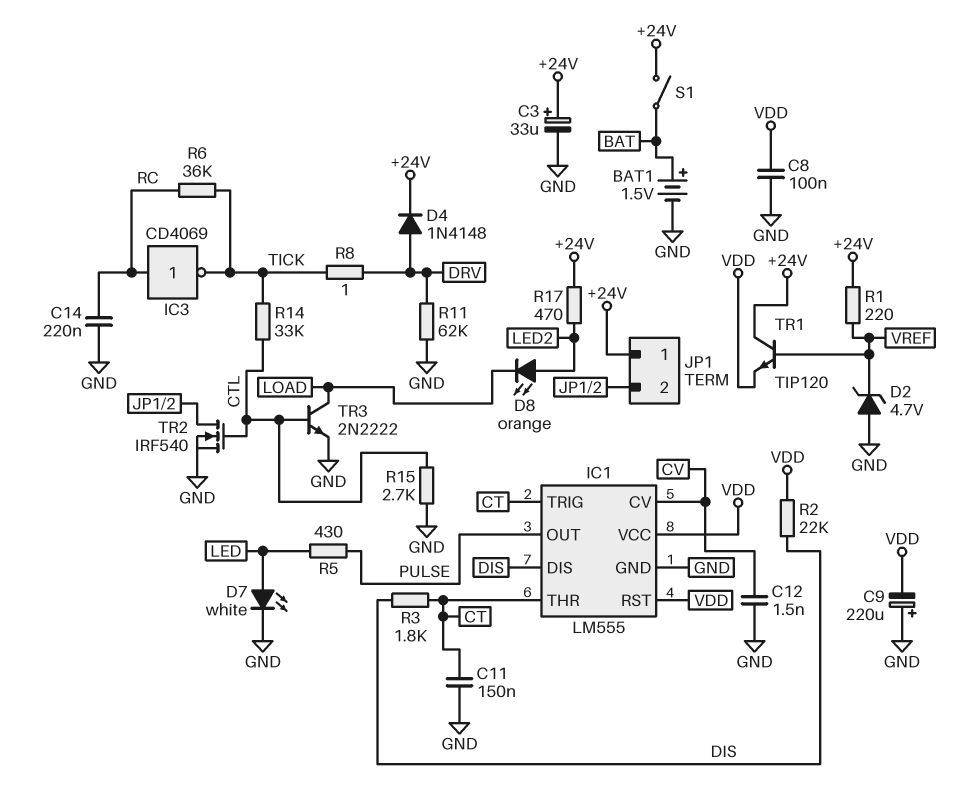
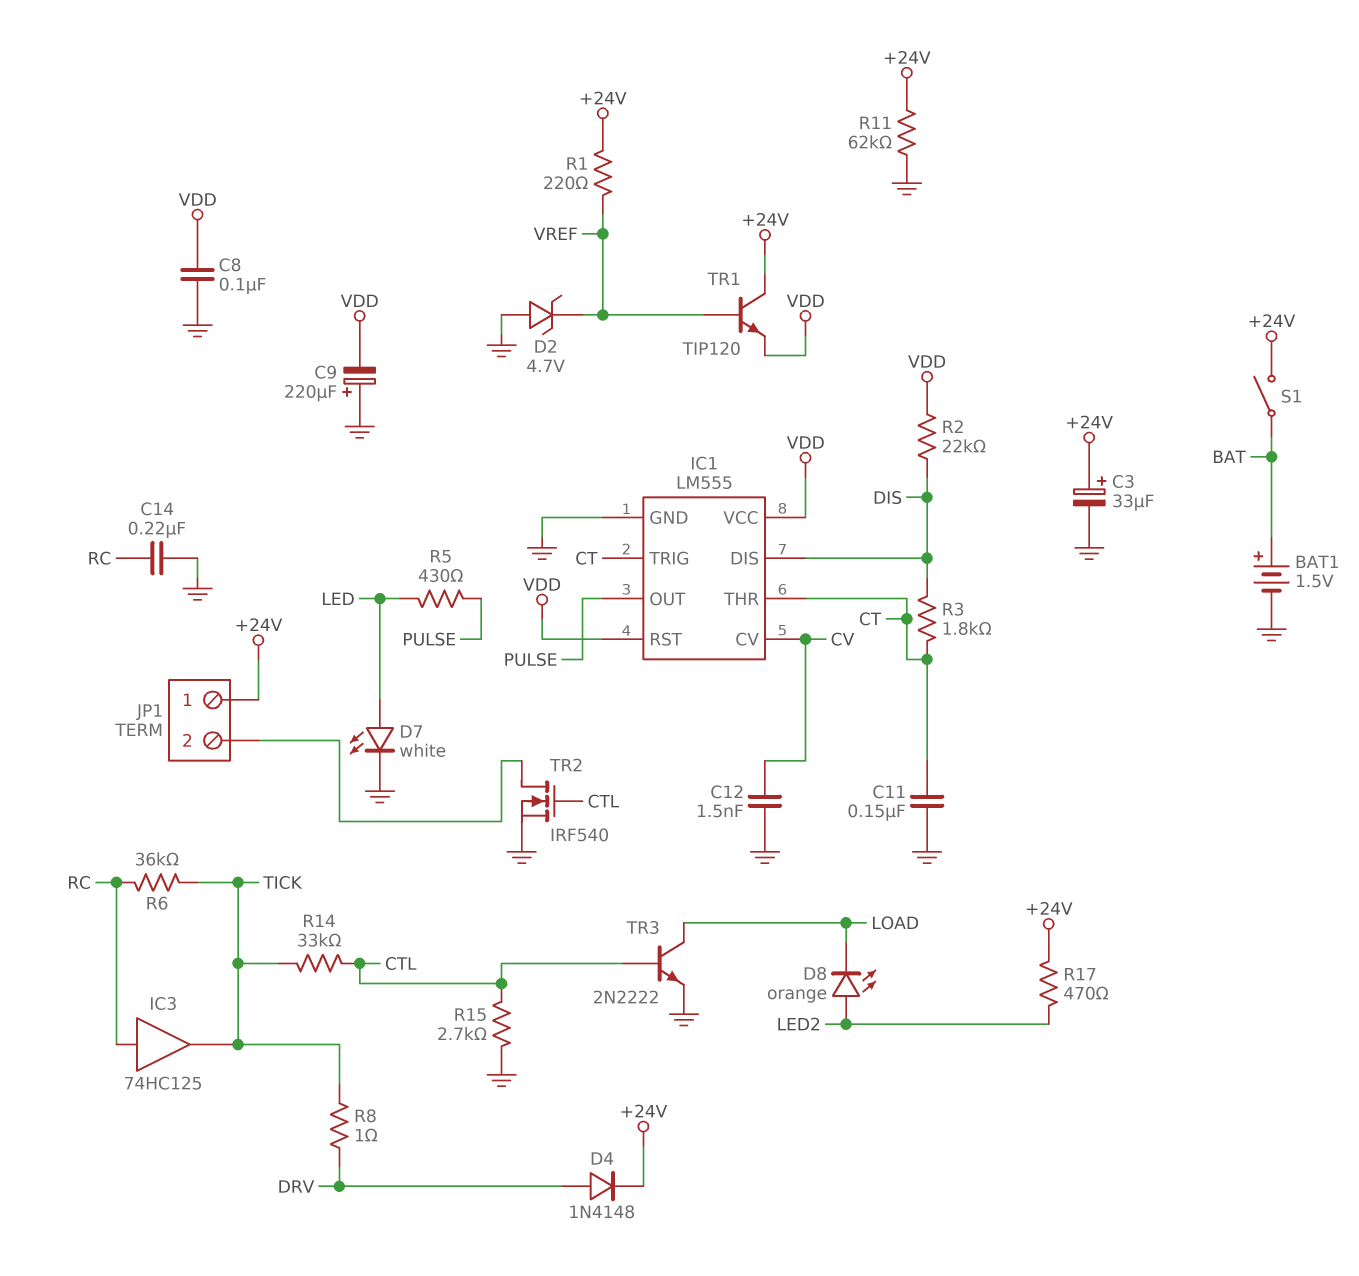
IC3: NOT CD4069 (in RC, out TICK) -> buffer 74HC125 (in RC, out TICK)
R11: 62k (DRV, GND) -> 62k (+24V, GND)

